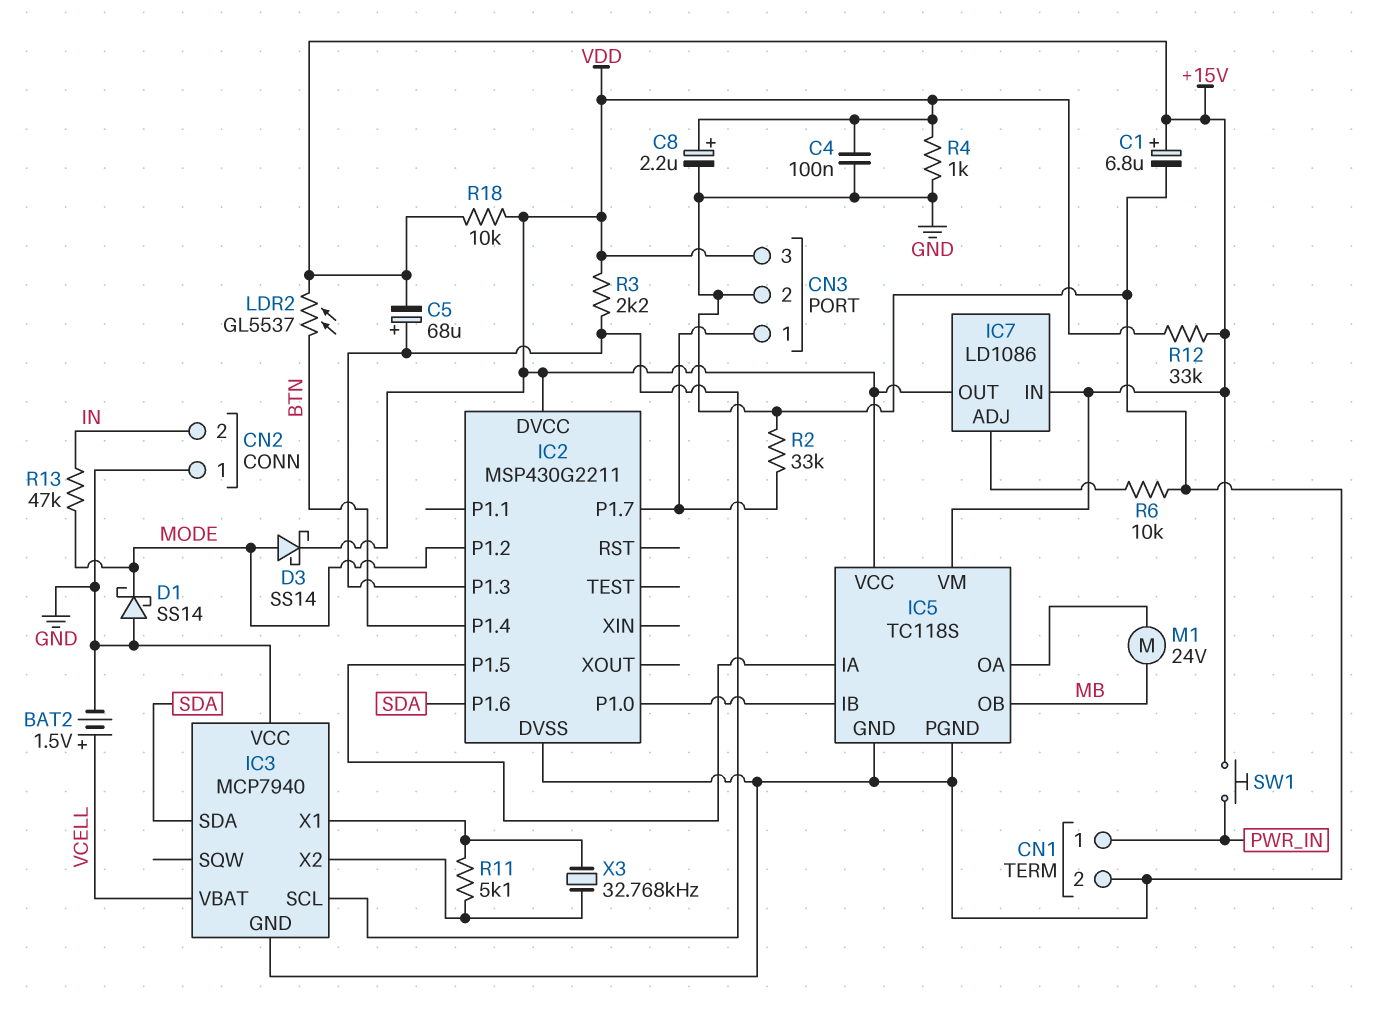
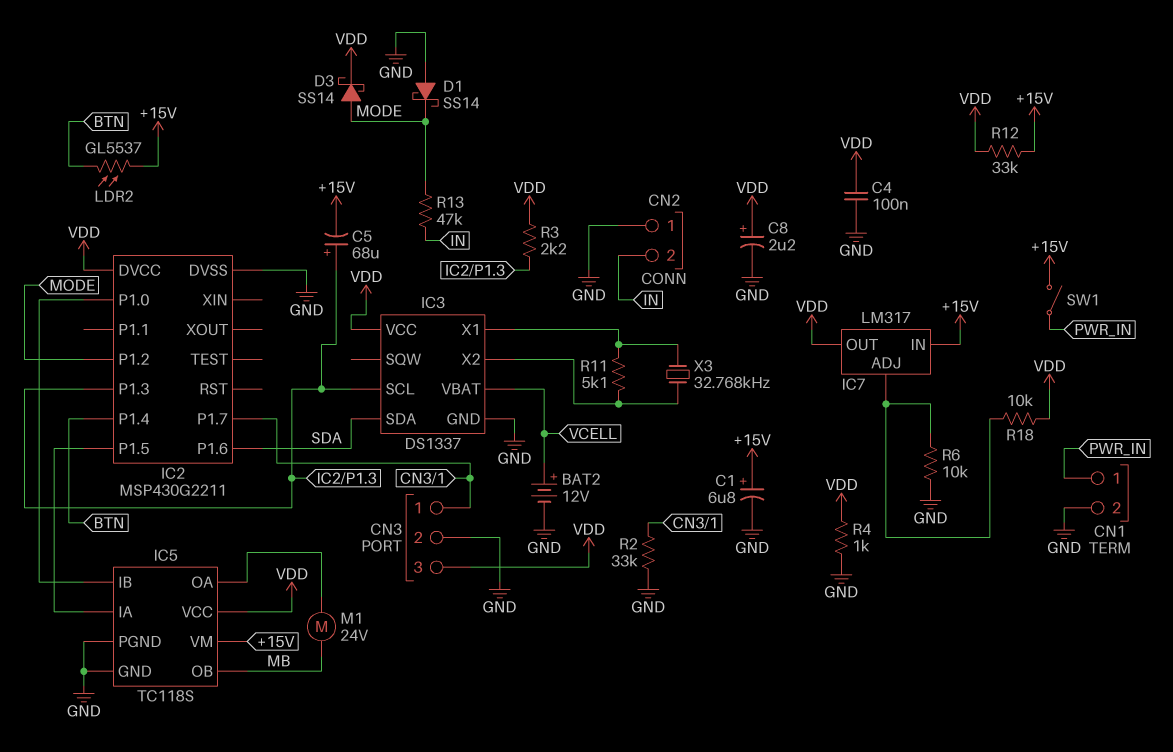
BAT2: 1.5V (plus VCELL, minus GND) -> 12V (plus VCELL, minus GND)
IC3: MCP7940 -> DS1337
IC3 pin VCC: GND -> VDD
IC7: LD1086 -> LM317
R18: 10k (+15V, VDD) -> 10k (IC7/ADJ, VDD)
SW1: button (+15V, PWR_IN) -> switch (+15V, PWR_IN)

